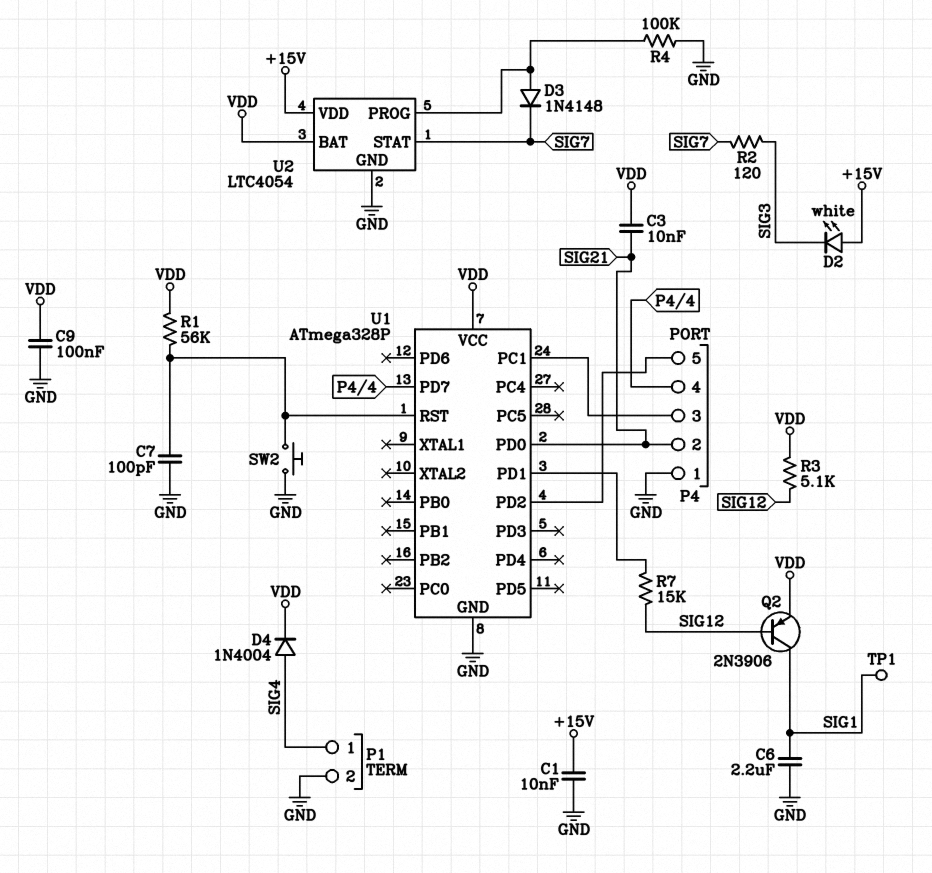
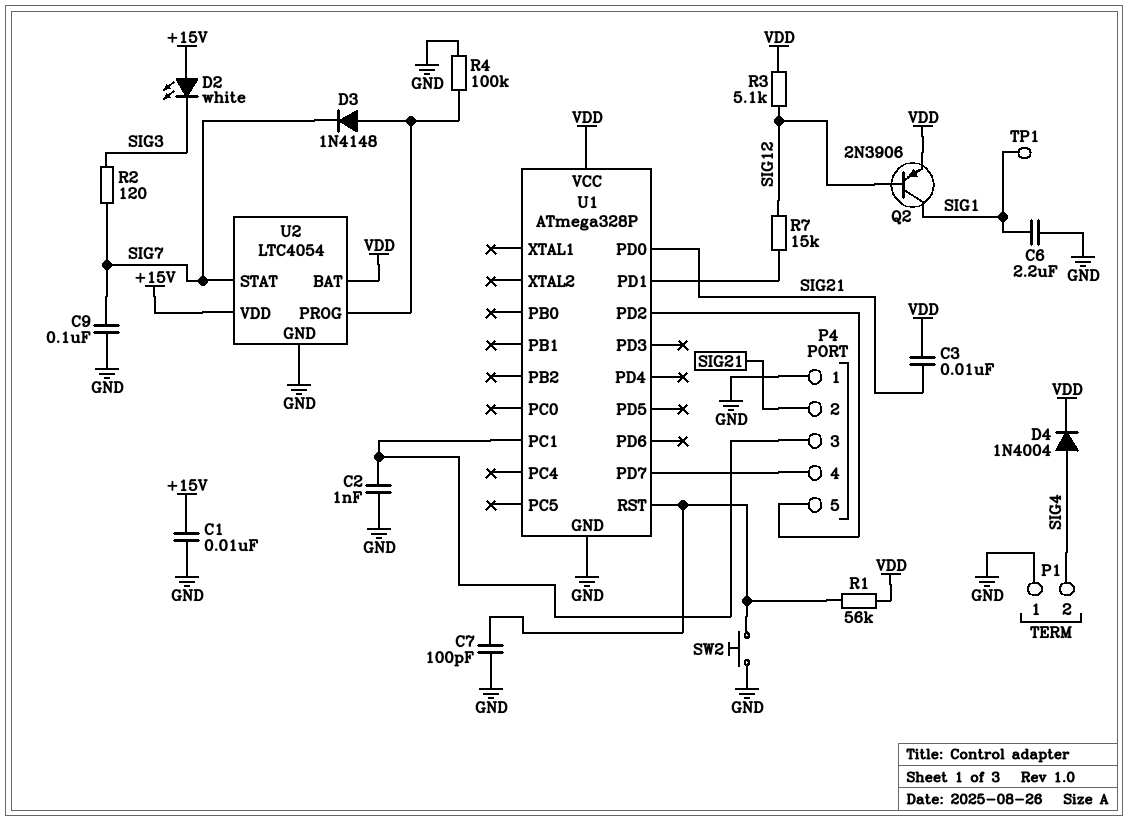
C2: none -> 1nF (GND, P4/3)
C9: 100nF (GND, VDD) -> 100nF (GND, SIG7)
P1 pin 1: SIG4 -> GND
P1 pin 2: GND -> SIG4

